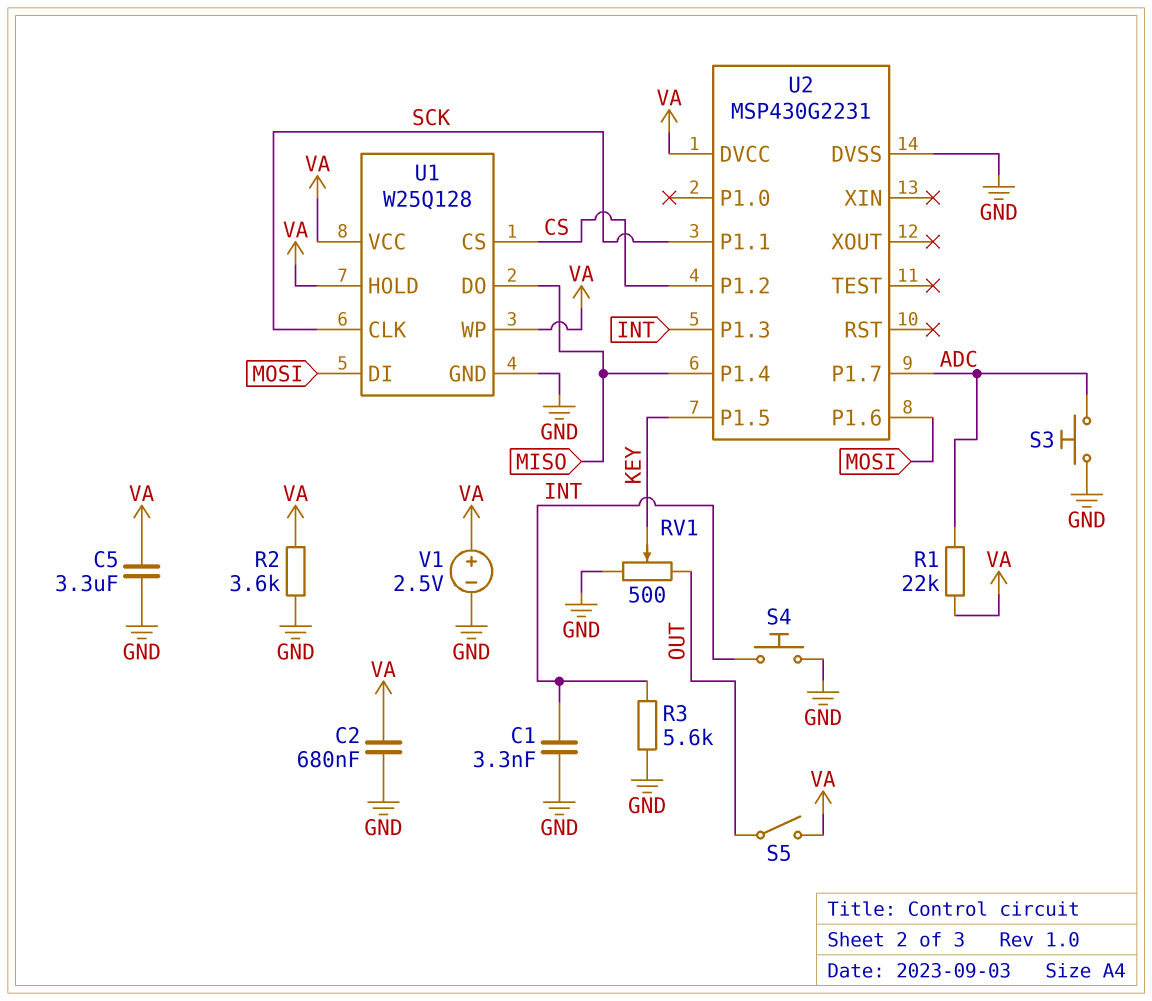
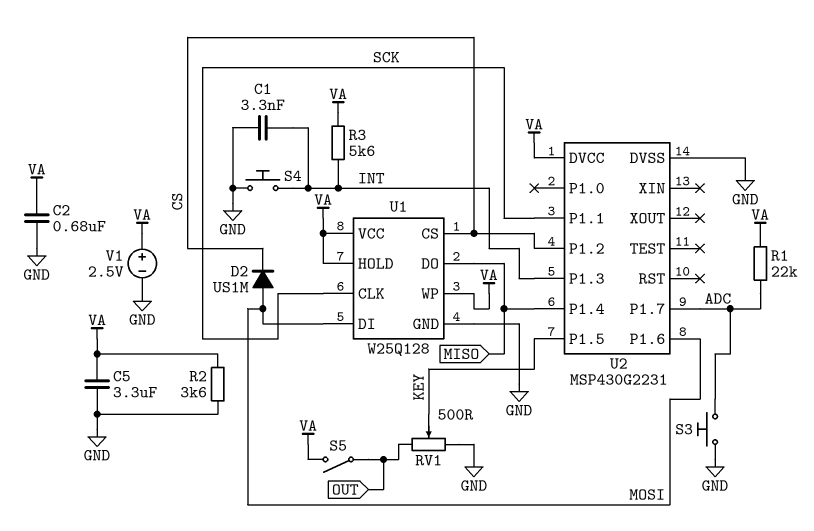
D2: none -> diode US1M (A MOSI, K CS)
R3: 5.6k (GND, INT) -> 5.6k (INT, VA)

